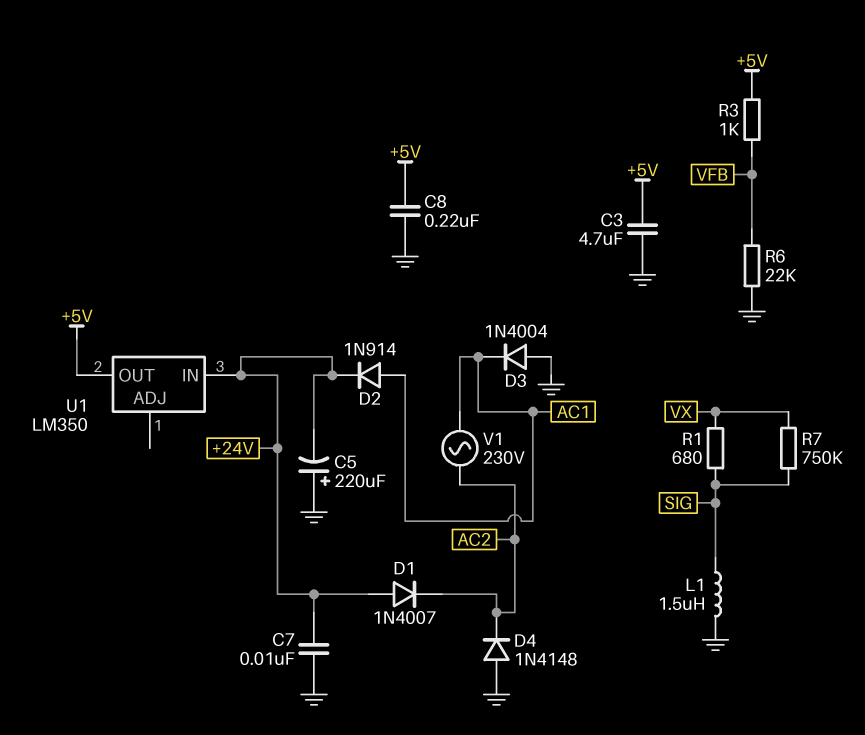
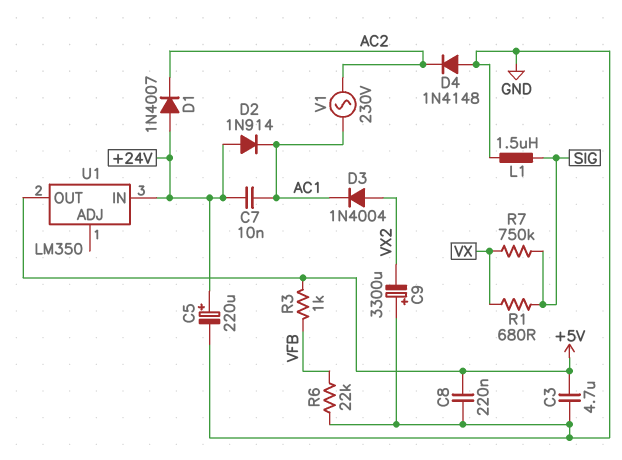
C5: 220uF (plus GND, minus +24V) -> 220uF (plus +24V, minus GND)
C7: 10nF (+24V, GND) -> 10nF (+24V, AC1)
C9: none -> 3300uF (plus GND, minus VX2)
D2: diode 1N914 (A AC1, K +24V) -> diode 1N914 (A +24V, K AC1)
D3: diode 1N4004 (A GND, K AC1) -> diode 1N4004 (A VX2, K AC1)

